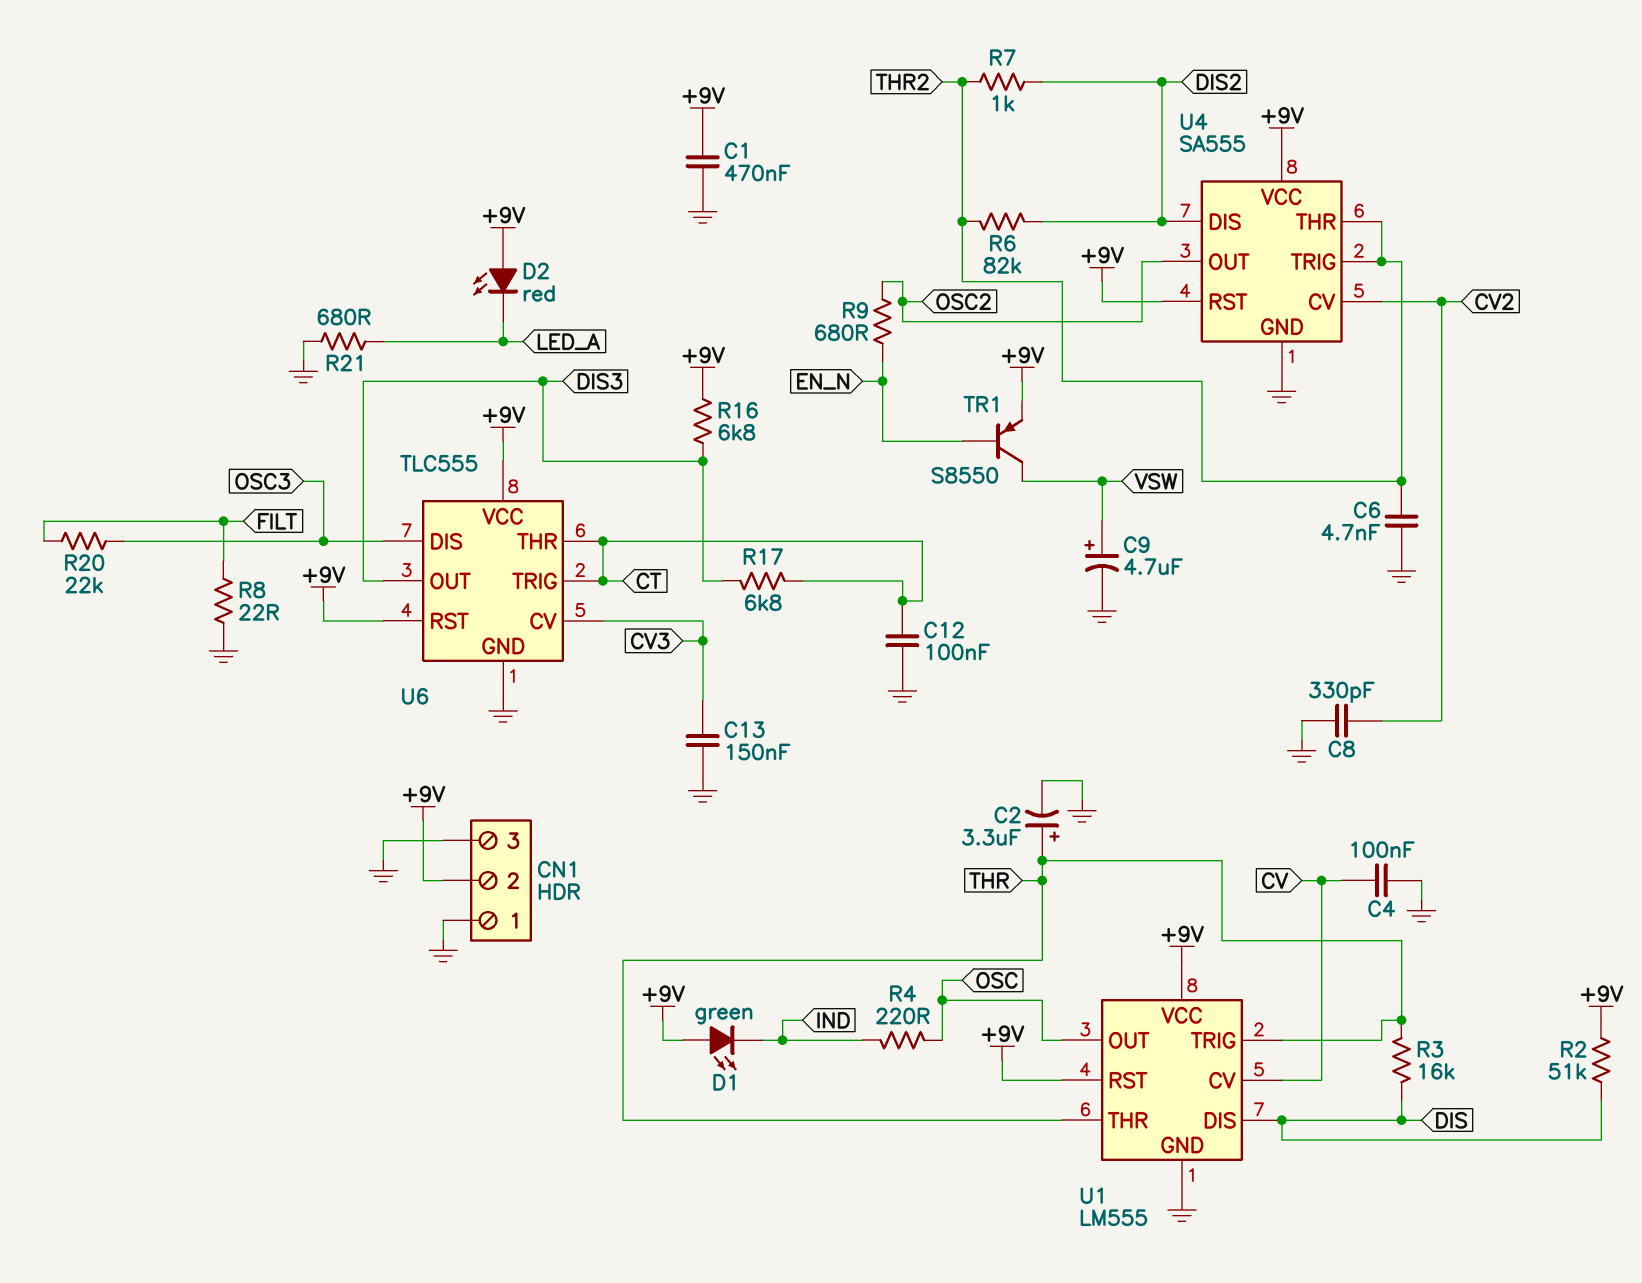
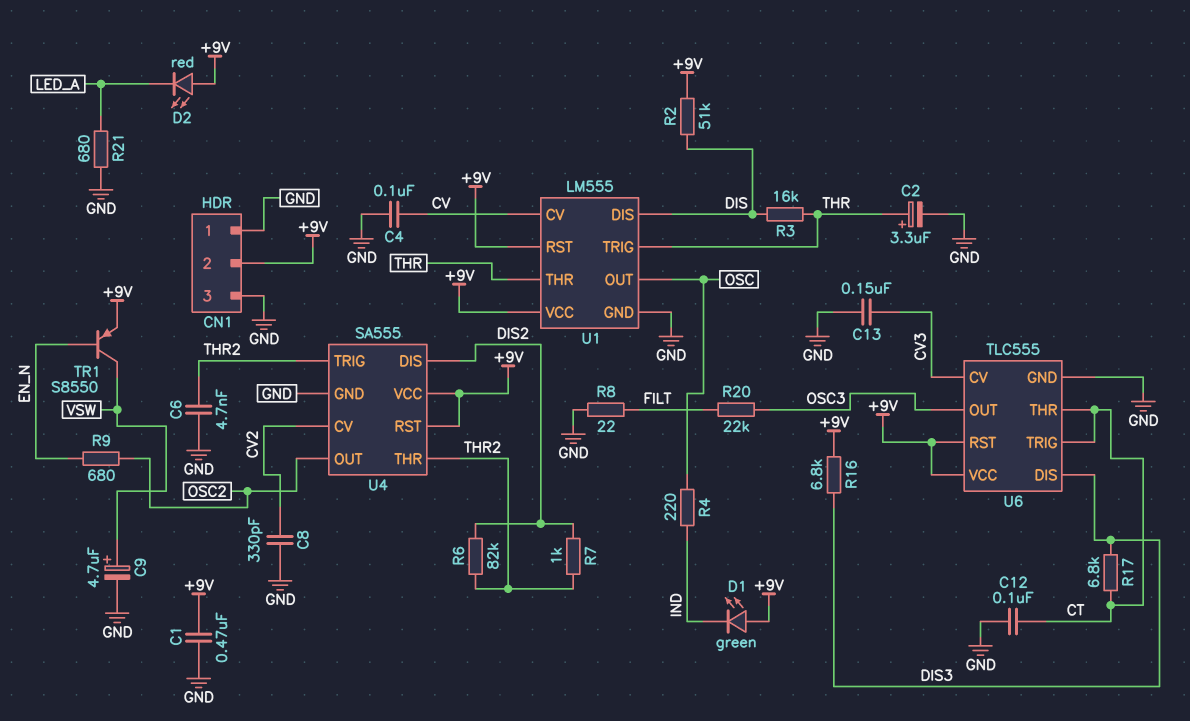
U6 pin DIS: OSC3 -> DIS3
U6 pin OUT: DIS3 -> OSC3

